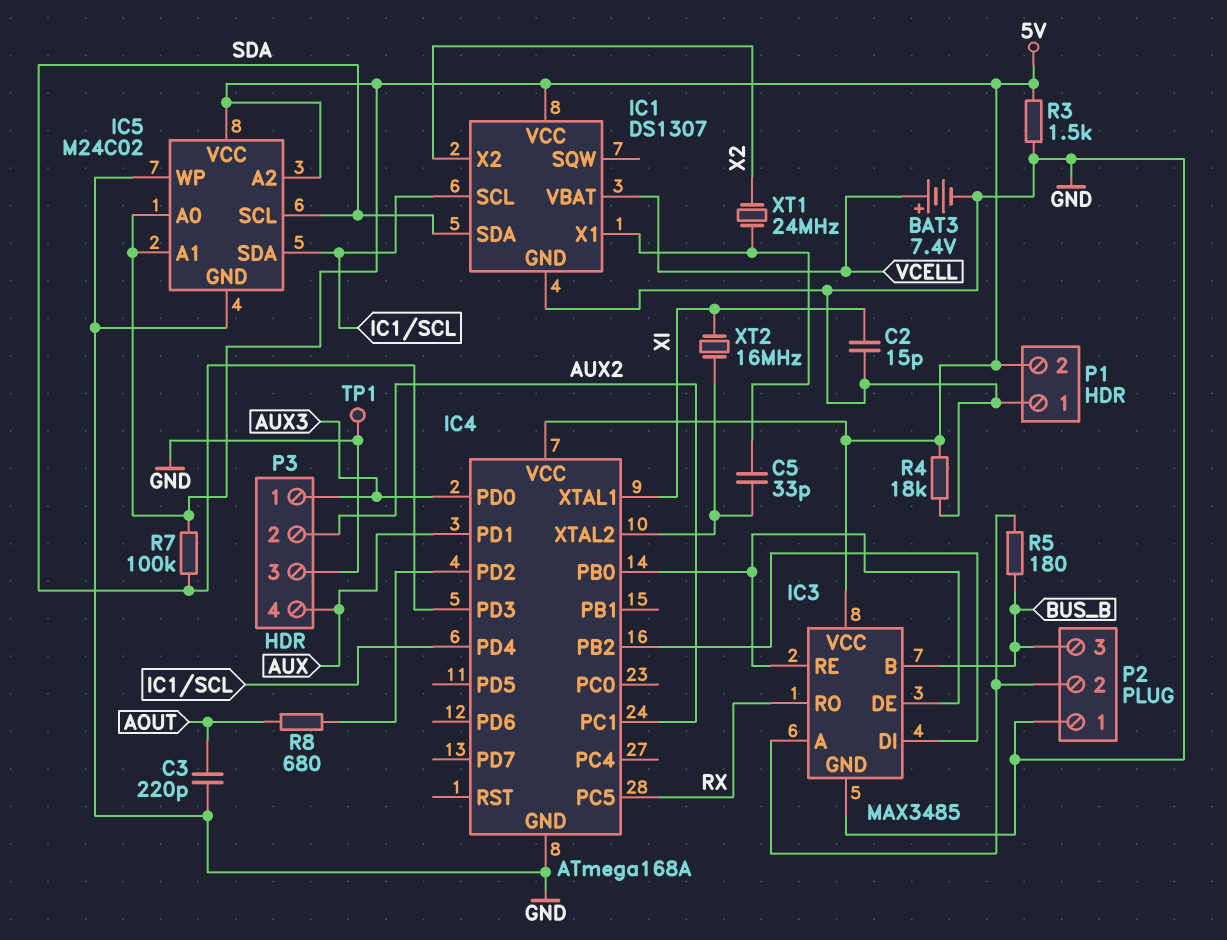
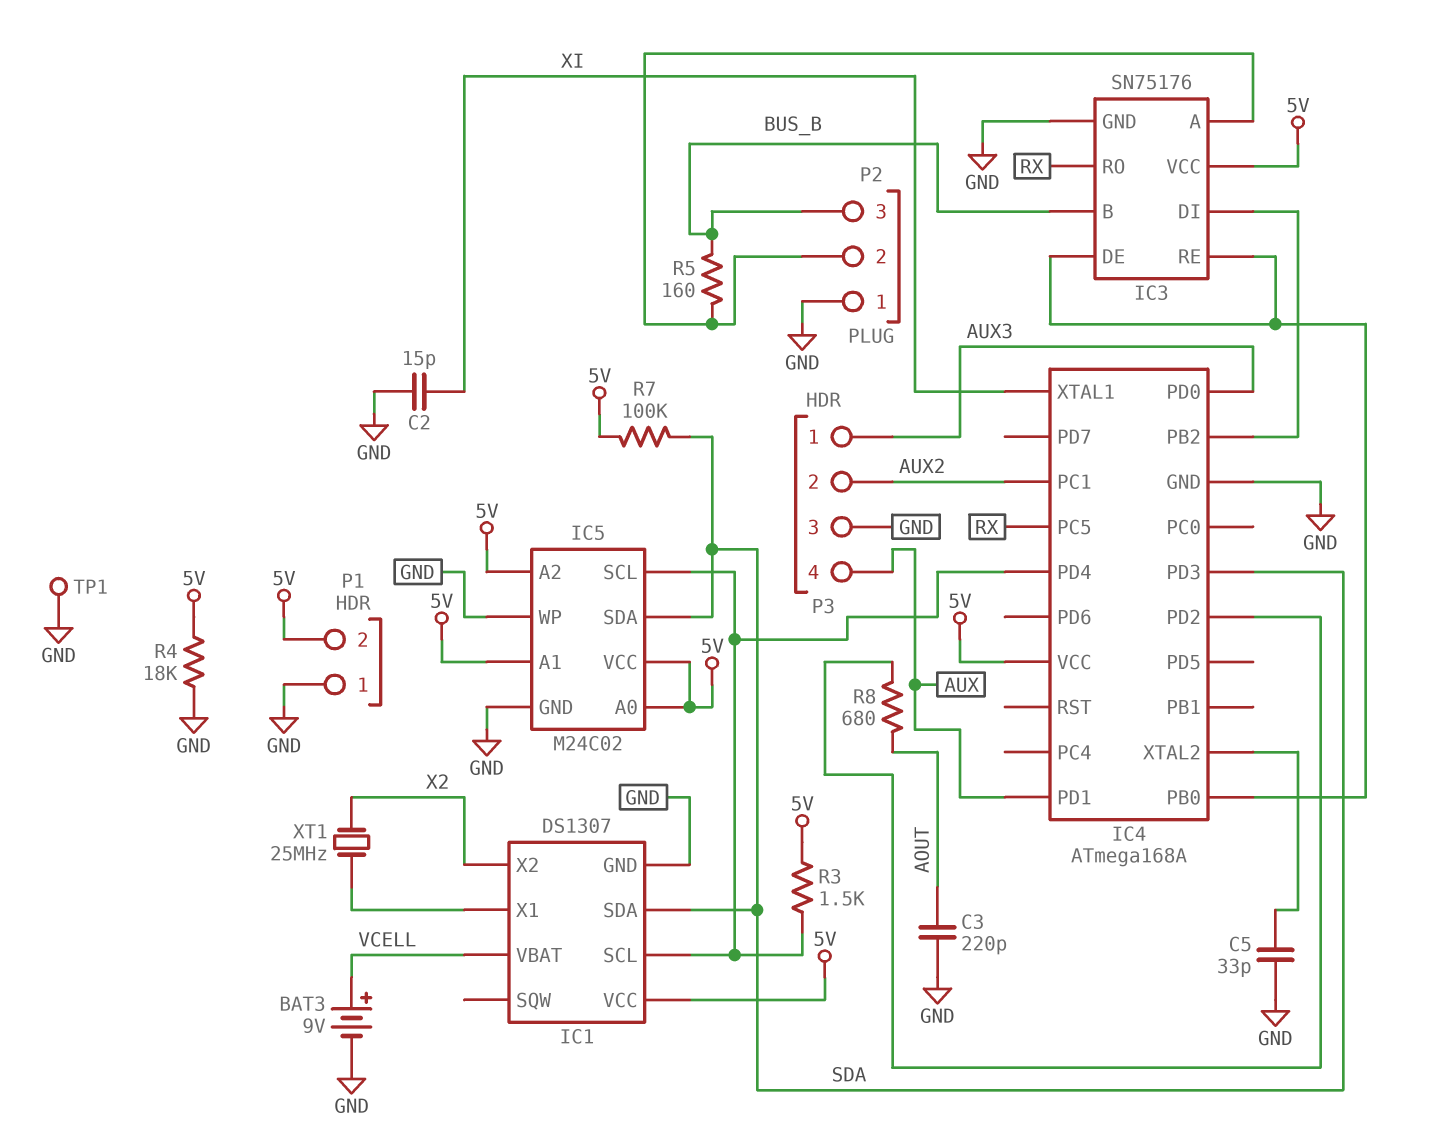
BAT3: 7.4V (plus VCELL, minus GND) -> 9V (plus VCELL, minus GND)
C5: 33pF (IC1/X1, IC4/XTAL2) -> 33pF (GND, IC4/XTAL2)
IC3: MAX3485 -> SN75176
IC5 pin SCL: SDA -> IC1/SCL
IC5 pin SDA: IC1/SCL -> SDA
R3: 1.5k (5V, GND) -> 1.5k (5V, IC1/SCL)
R5: 180 (BUS_B, IC3/A) -> 160 (BUS_B, IC3/A)
XT1: 24MHz (IC1/X1, X2) -> 25MHz (IC1/X1, X2)
XT2: 16MHz (IC4/XTAL2, XI) -> none

